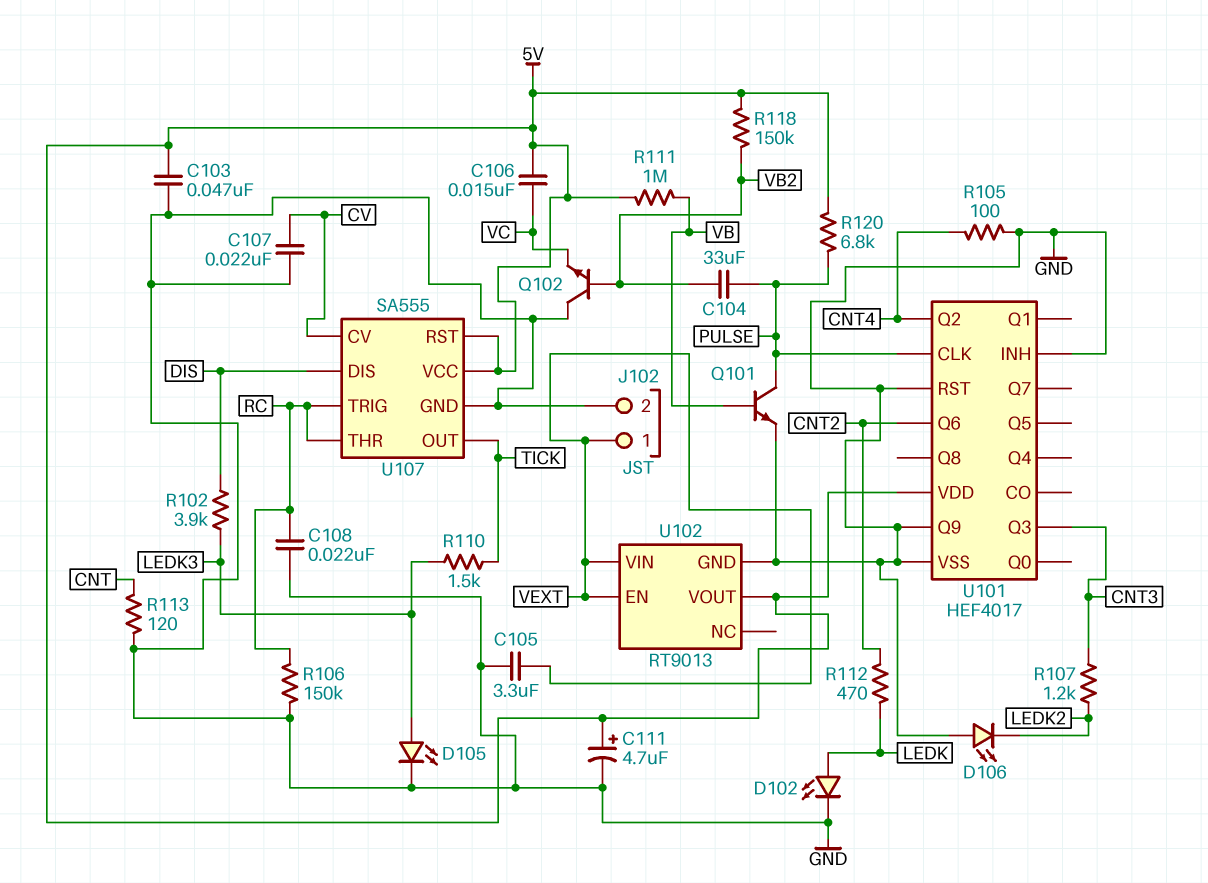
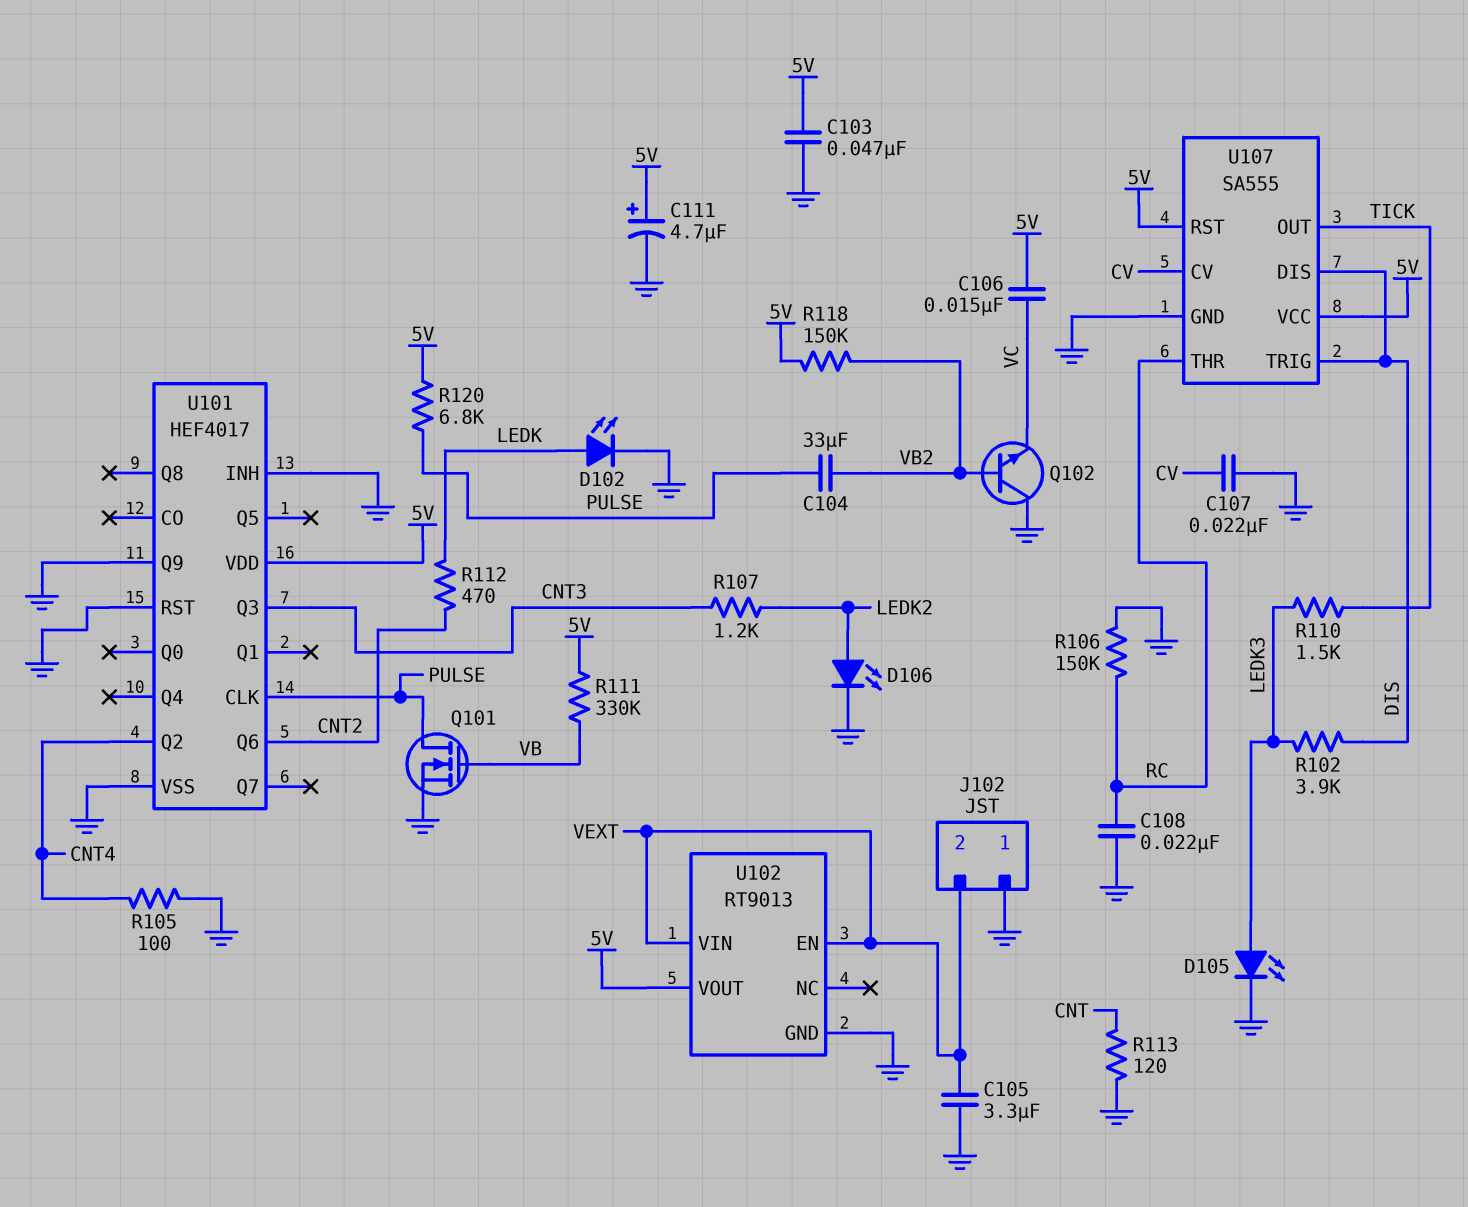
D106: LED (A GND, K LEDK2) -> LED (A LEDK2, K GND)
J102 pin 1: VEXT -> GND
J102 pin 2: GND -> VEXT
Q101: NPN (B VB, C PULSE, E GND) -> NMOS (G VB, D PULSE, S GND)
R111: 1M (5V, VB) -> 330k (5V, VB)
U107 pin TRIG: RC -> DIS

